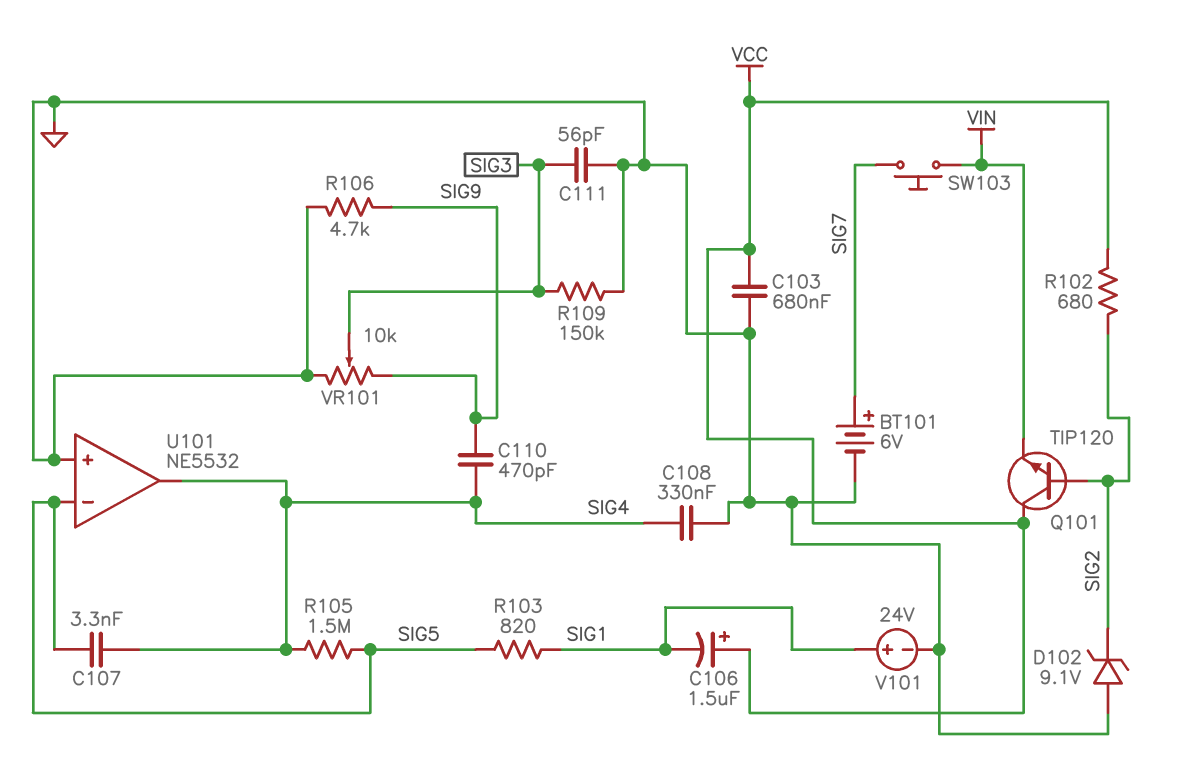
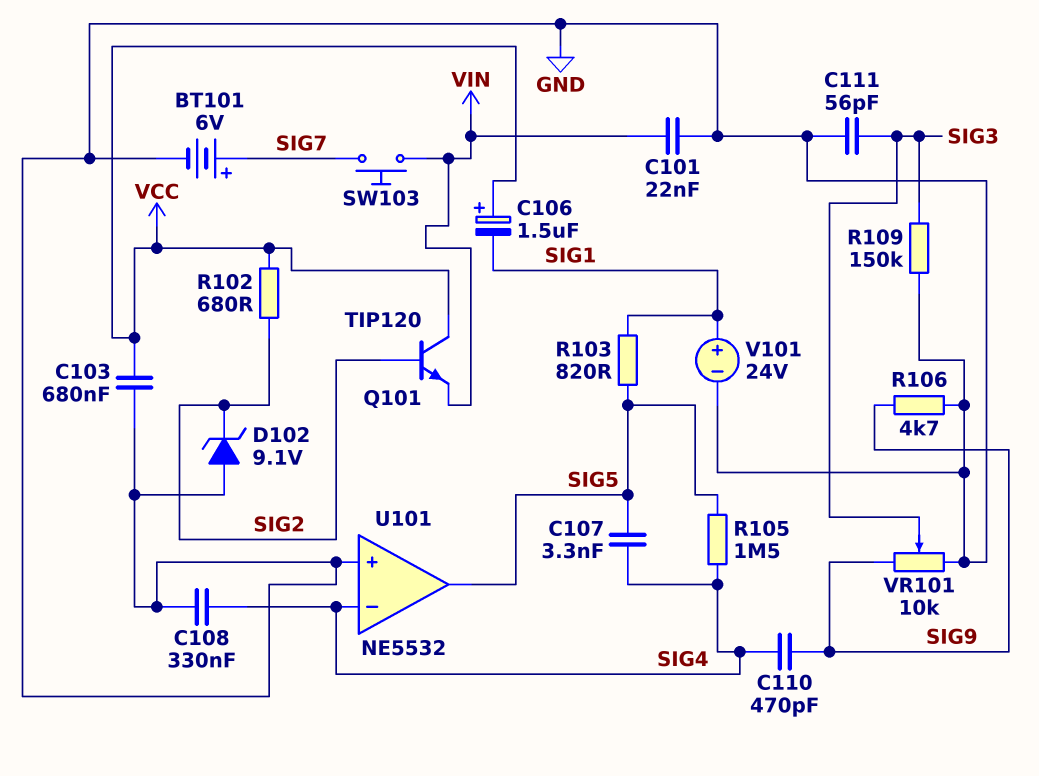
C101: none -> 22nF (GND, VIN)
U101 pin in-: SIG5 -> SIG4
U101 pin out: SIG4 -> SIG5

